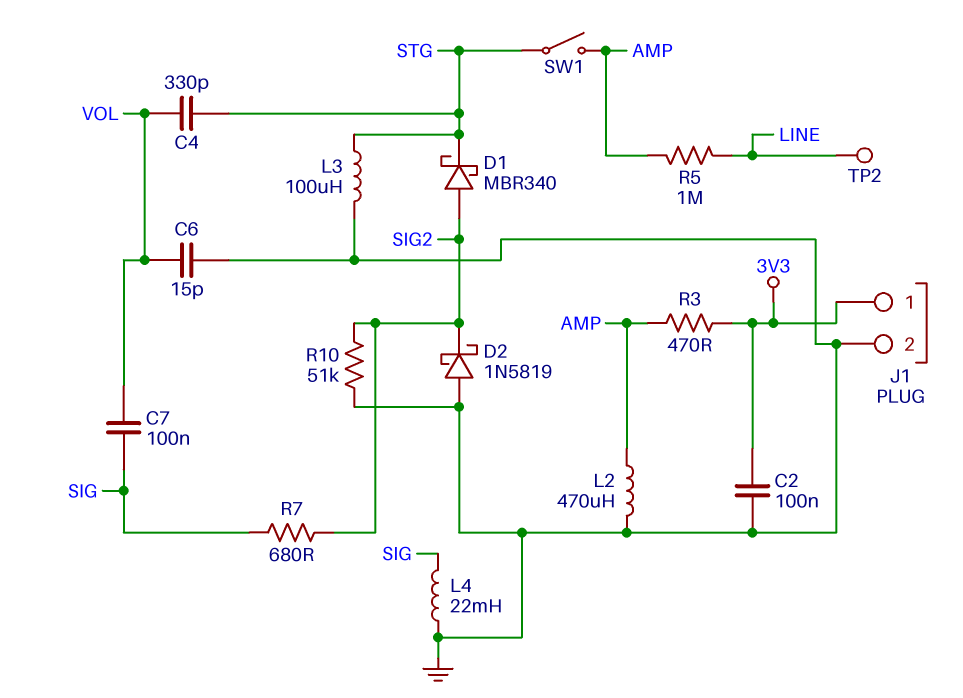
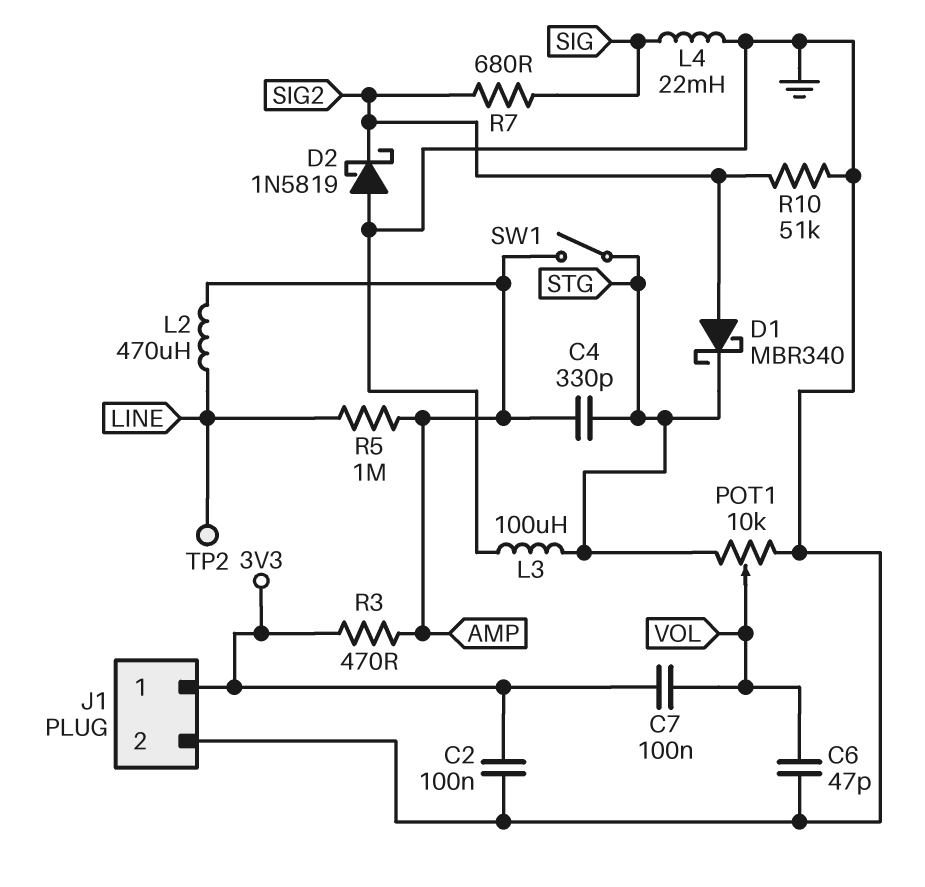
C4: 330pF (STG, VOL) -> 330pF (AMP, STG)
C6: 15pF (GND, VOL) -> 47pF (GND, VOL)
C7: 100nF (SIG, VOL) -> 100nF (3V3, VOL)
L2: 470uH (AMP, GND) -> 470uH (AMP, LINE)
POT1: none -> 10k (GND, STG, wiper VOL)

